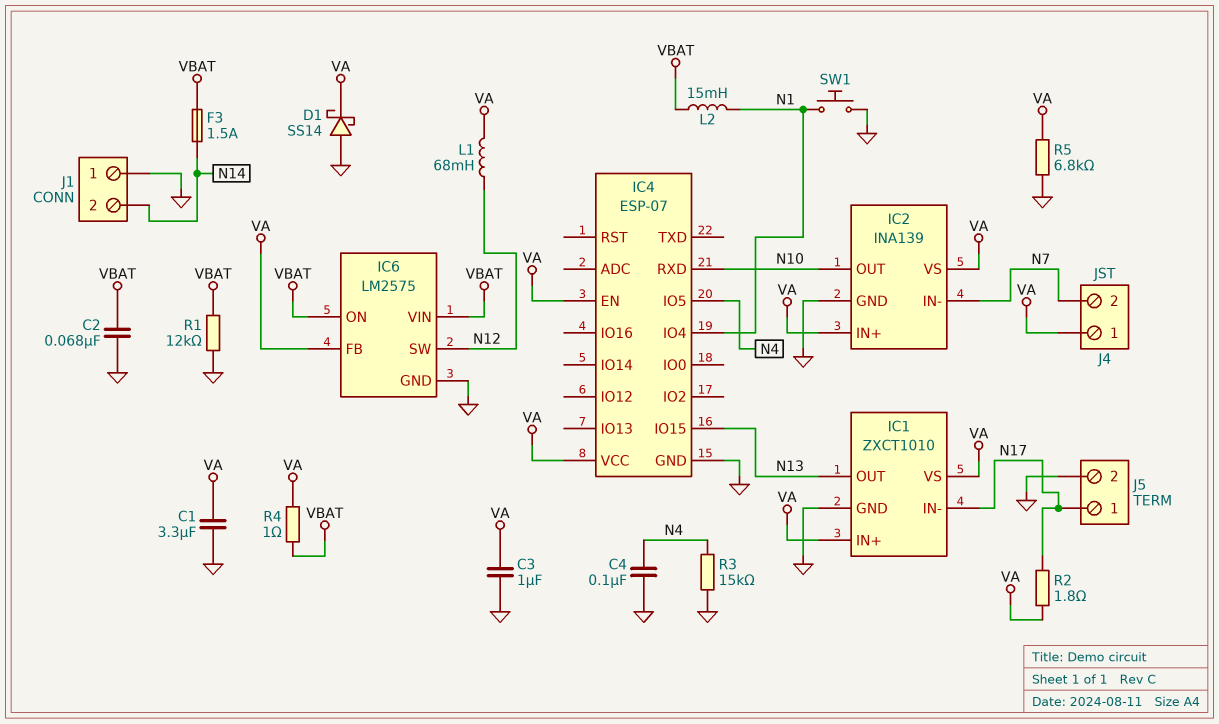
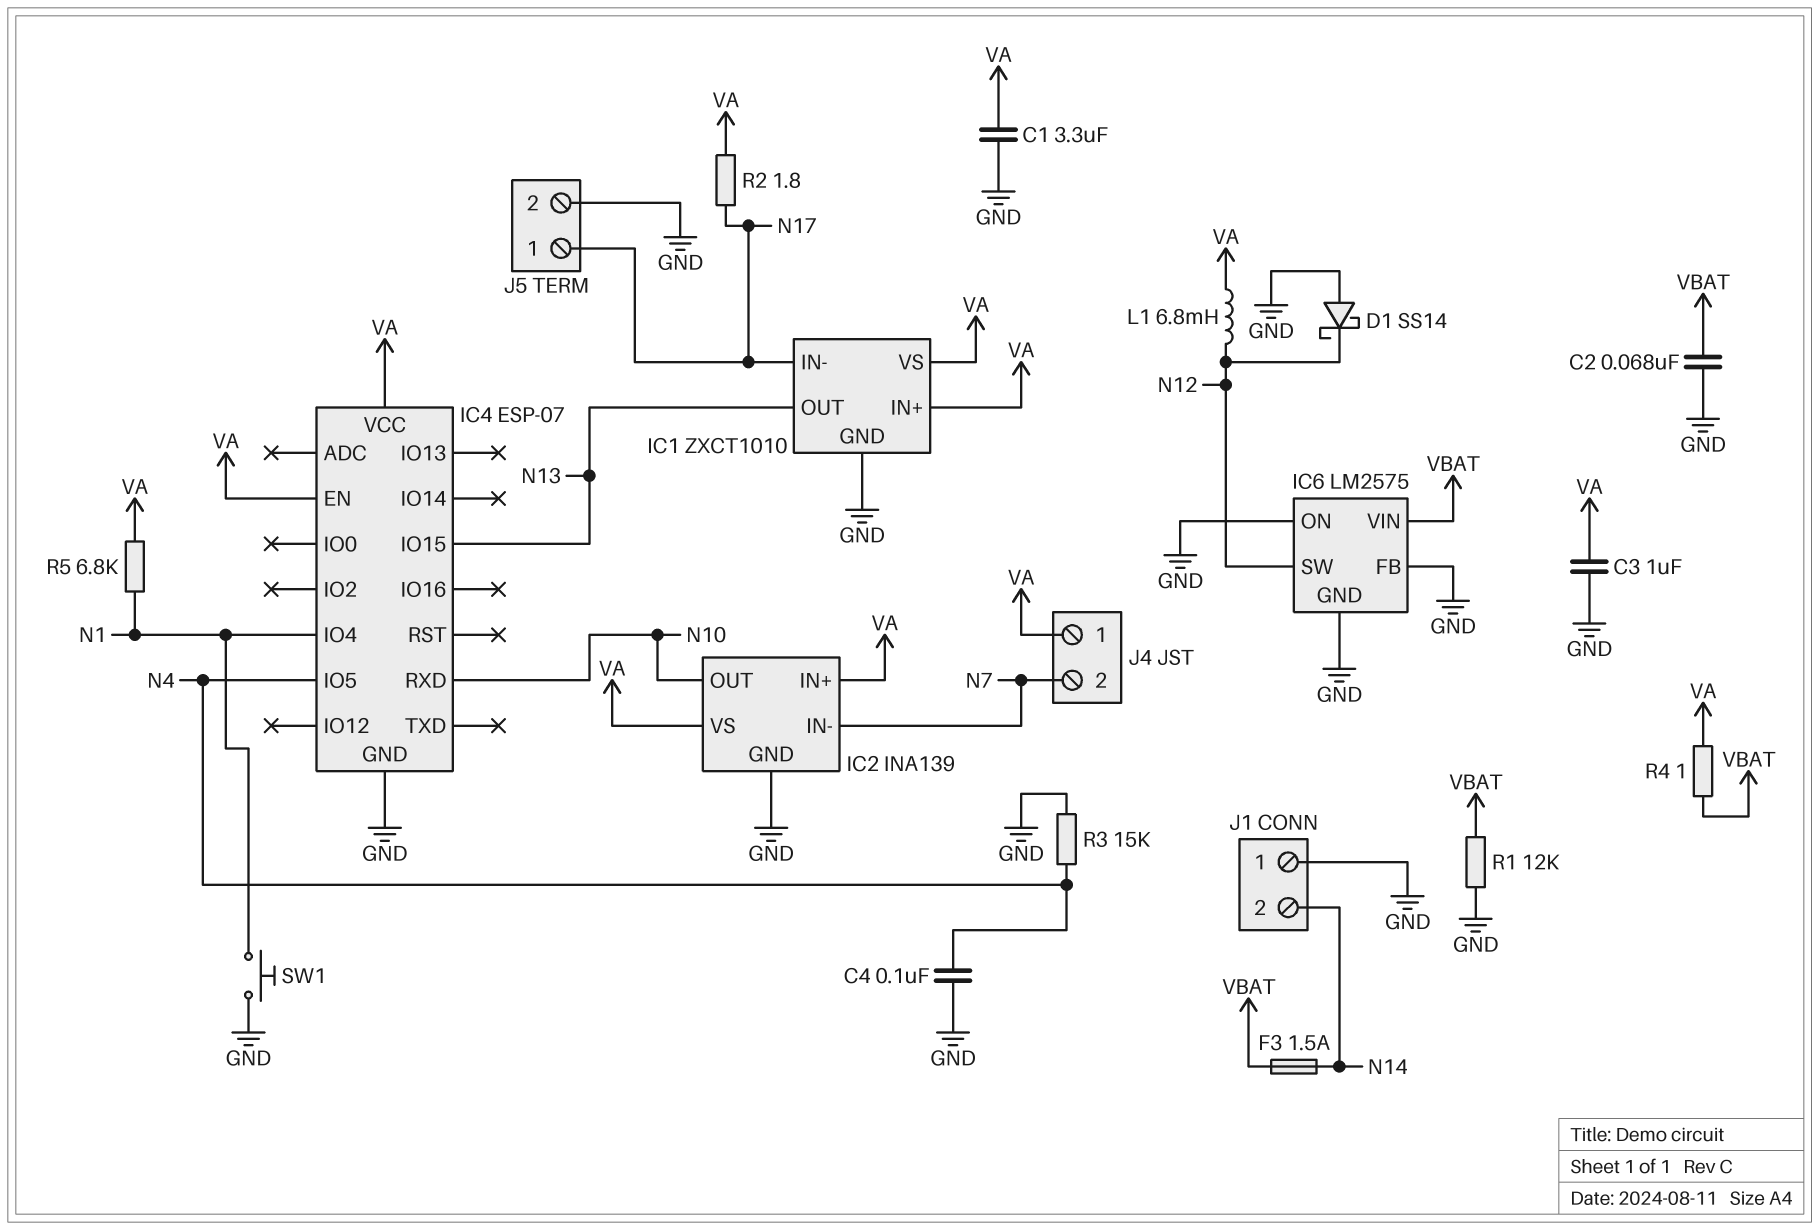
D1: schottky SS14 (A GND, K VA) -> schottky SS14 (A GND, K N12)
IC6 pin FB: VA -> GND
IC6 pin ON: VBAT -> GND
L1: 68mH (N12, VA) -> 6.8mH (N12, VA)
L2: 15mH (N1, VBAT) -> none
R5: 6.8k (GND, VA) -> 6.8k (N1, VA)

